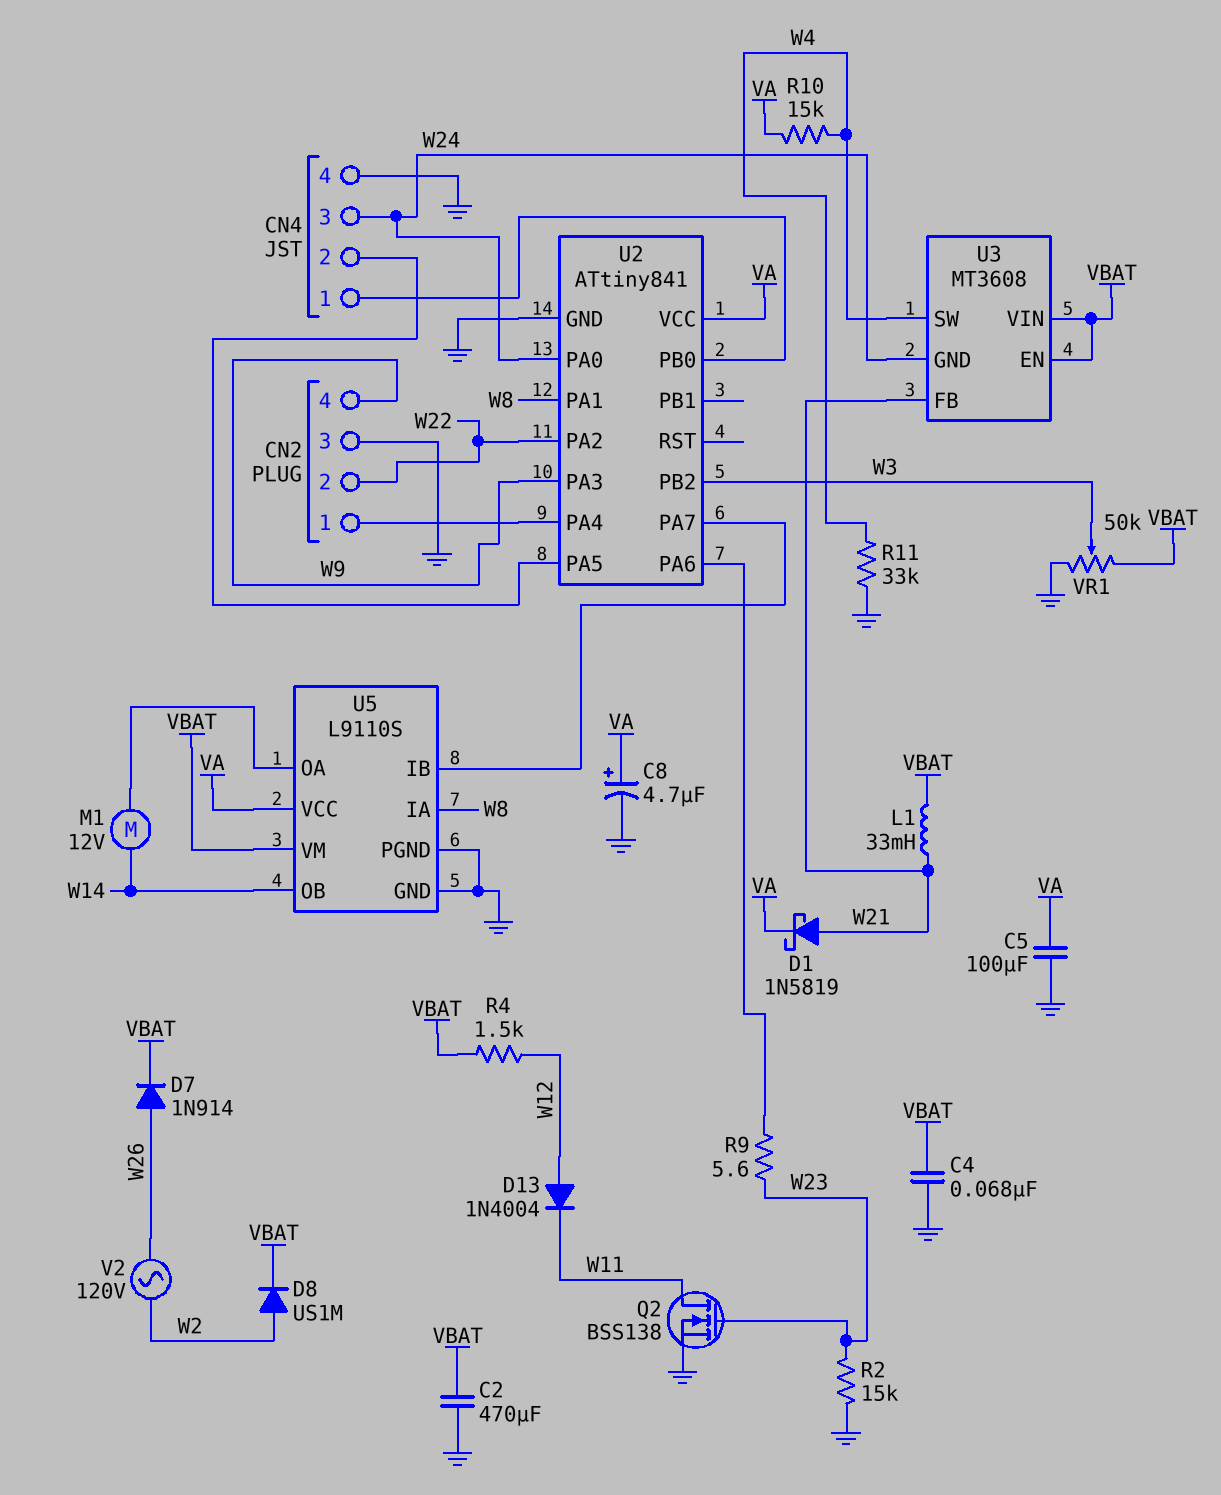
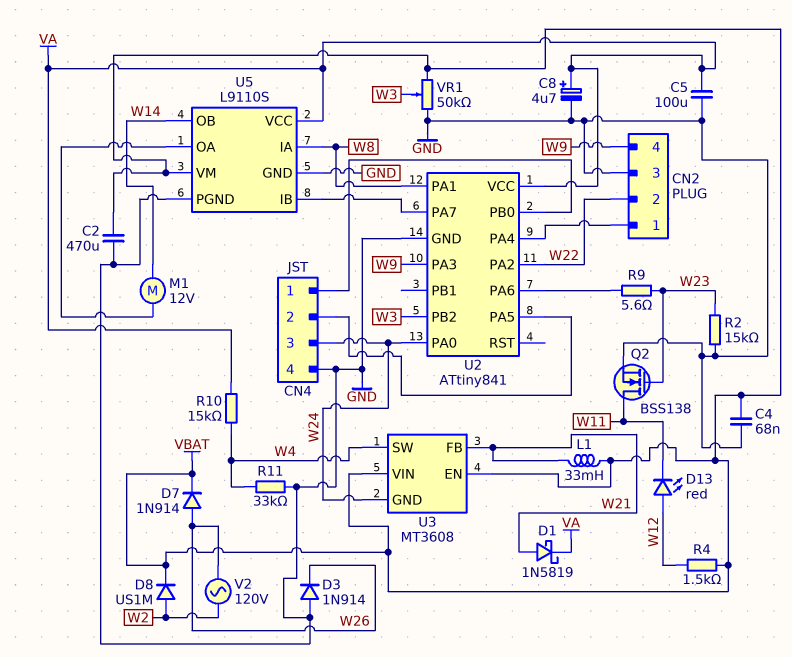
D3: none -> diode 1N914 (A GND, K W26)
D13: diode 1N4004 (A W12, K W11) -> LED red (A W12, K W11)

